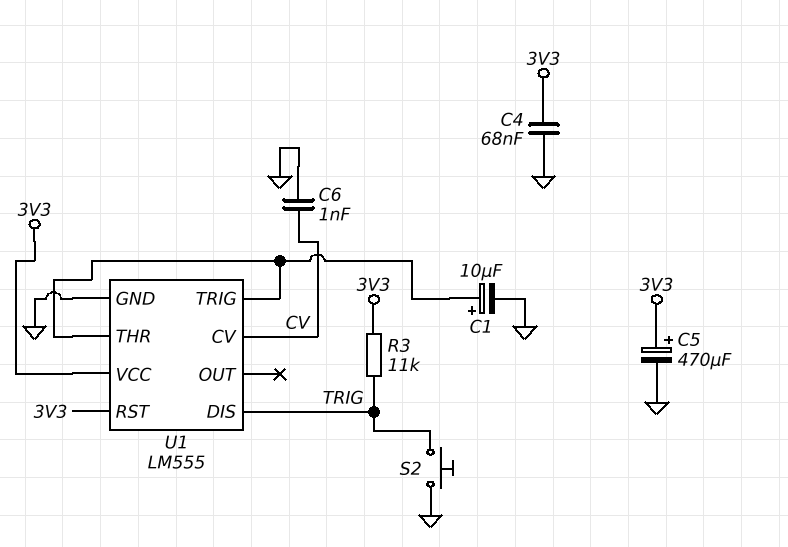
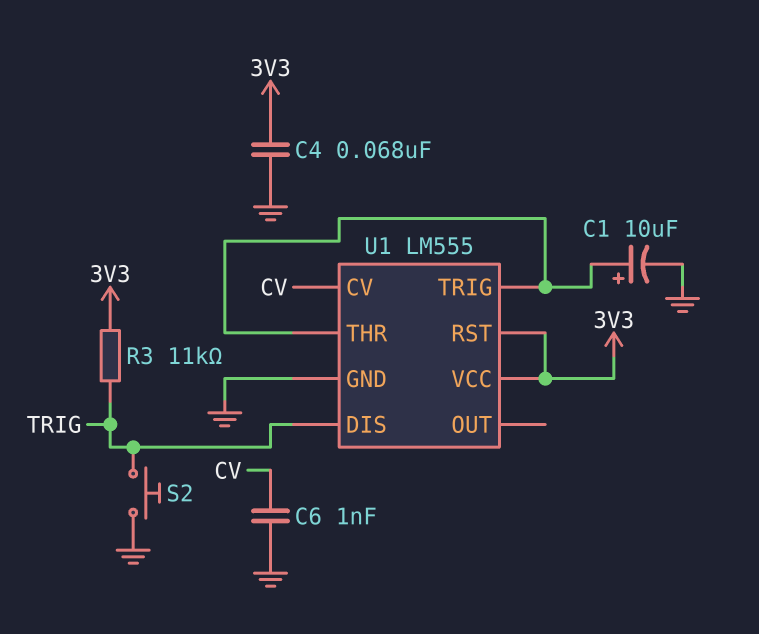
C5: 470uF (plus 3V3, minus GND) -> none

